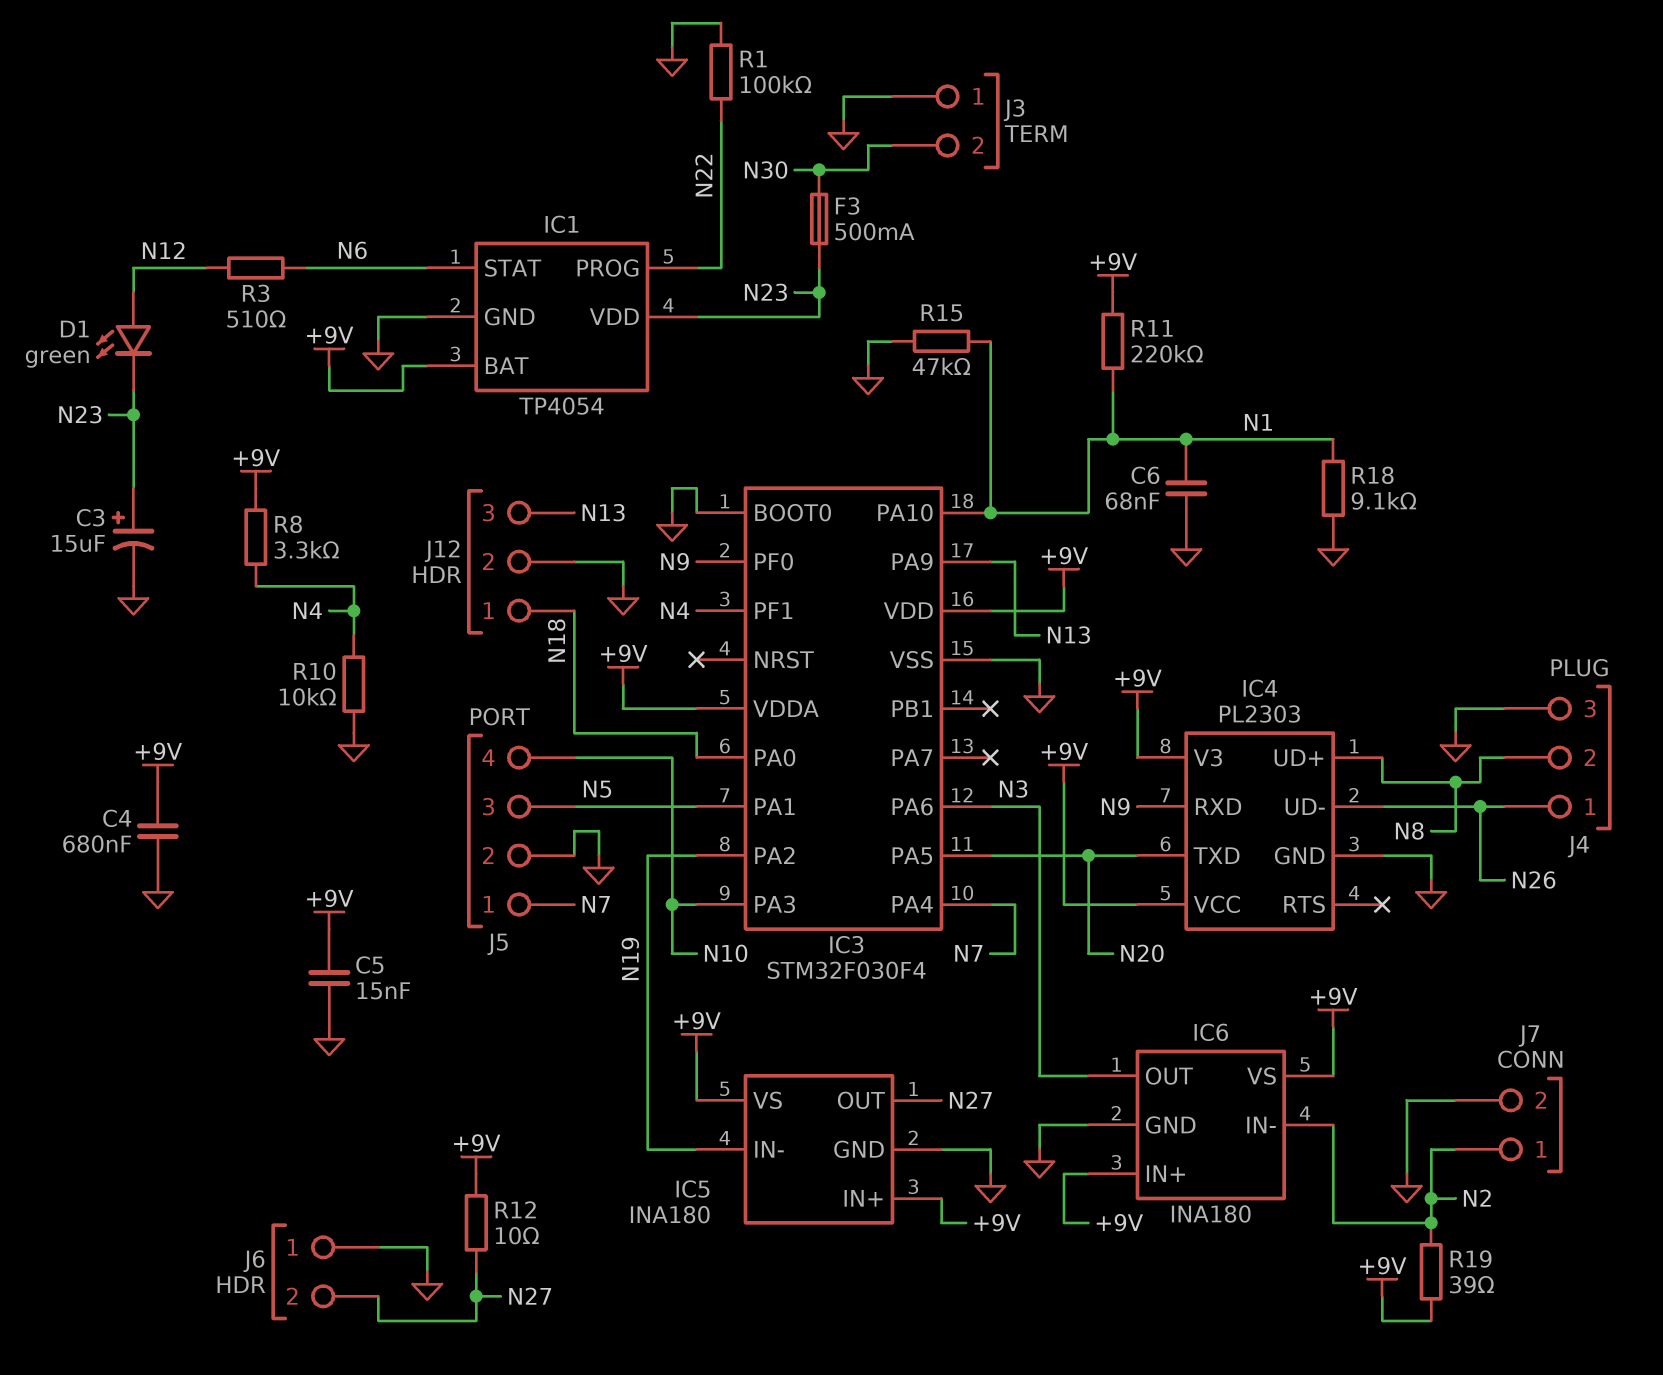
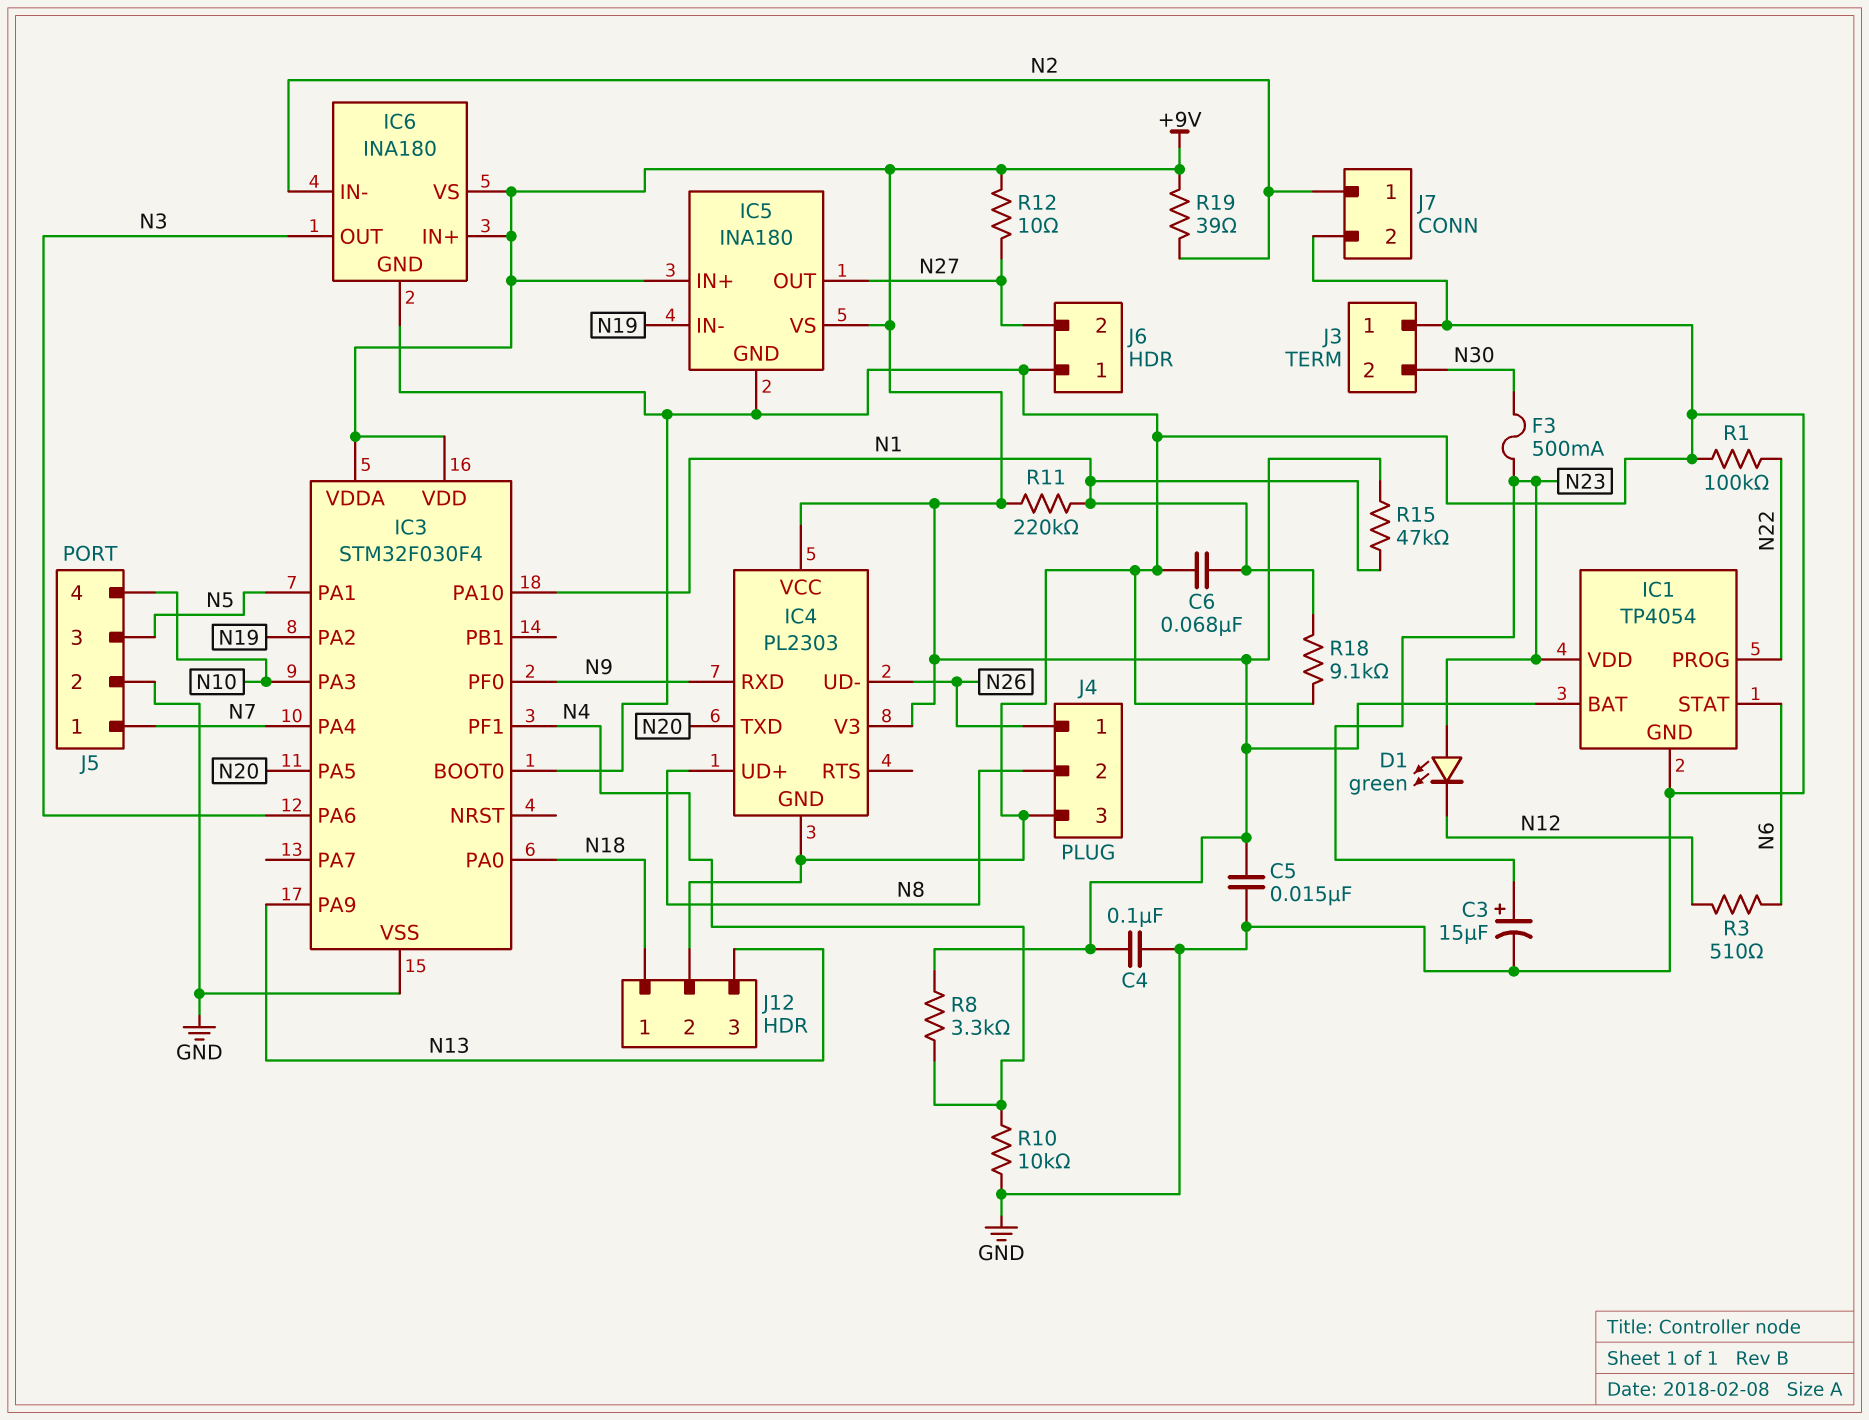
C4: 680nF (+9V, GND) -> 100nF (+9V, GND)
D1: LED green (A N12, K N23) -> LED green (A N23, K N12)
R15: 47k (GND, N1) -> 47k (+9V, N1)

